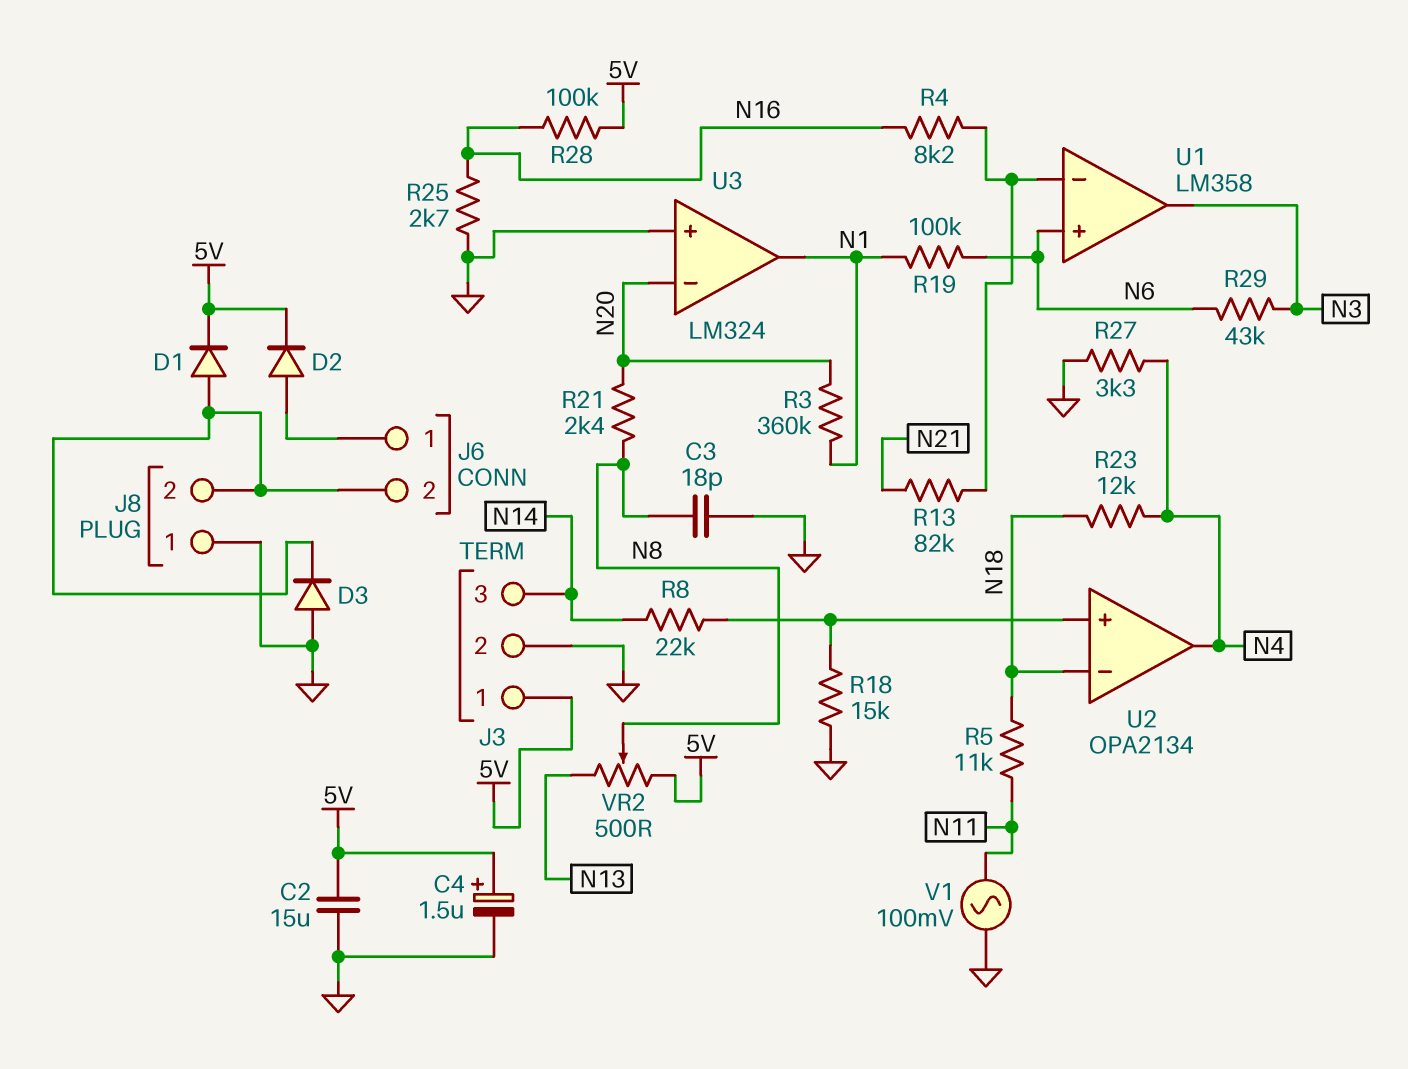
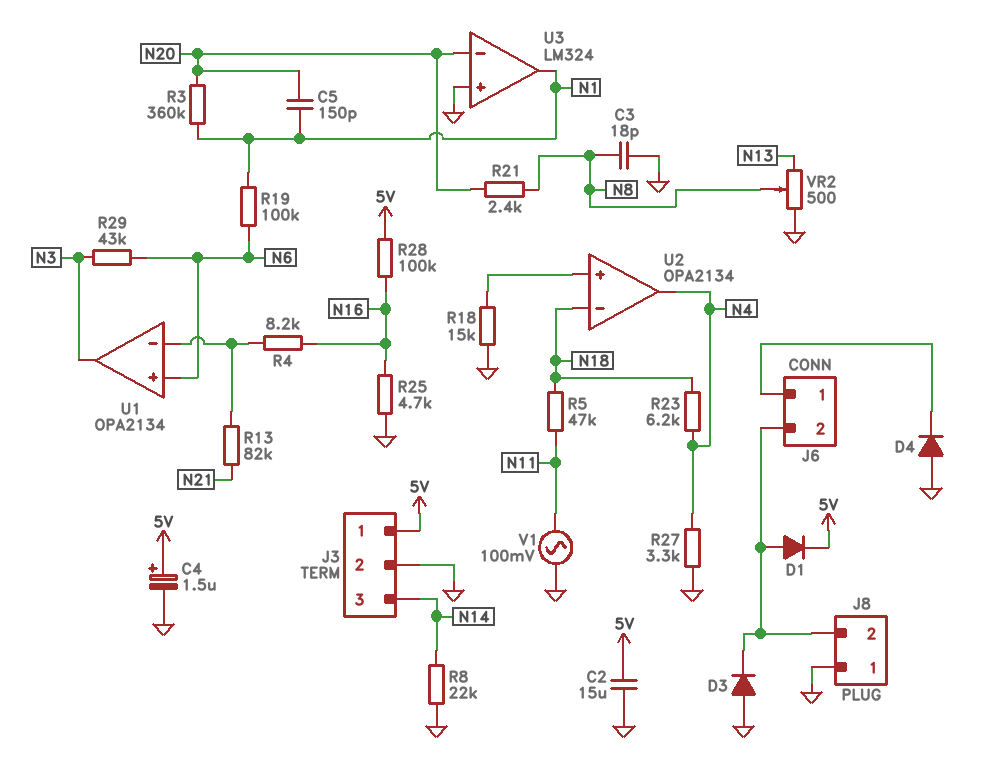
C5: none -> 150pF (N1, N20)
D2: diode (A J6/1, K 5V) -> none
D4: none -> diode (A GND, K J6/1)
R5: 11k (N11, N18) -> 47k (N11, N18)
R8: 22k (N14, U2/in+) -> 22k (GND, N14)
R23: 12k (N4, N18) -> 6.2k (N4, N18)
R25: 2.7k (GND, N16) -> 4.7k (GND, N16)
U1: LM358 -> OPA2134
VR2: 500 (5V, N13, wiper N8) -> 500 (GND, N13, wiper N8)

